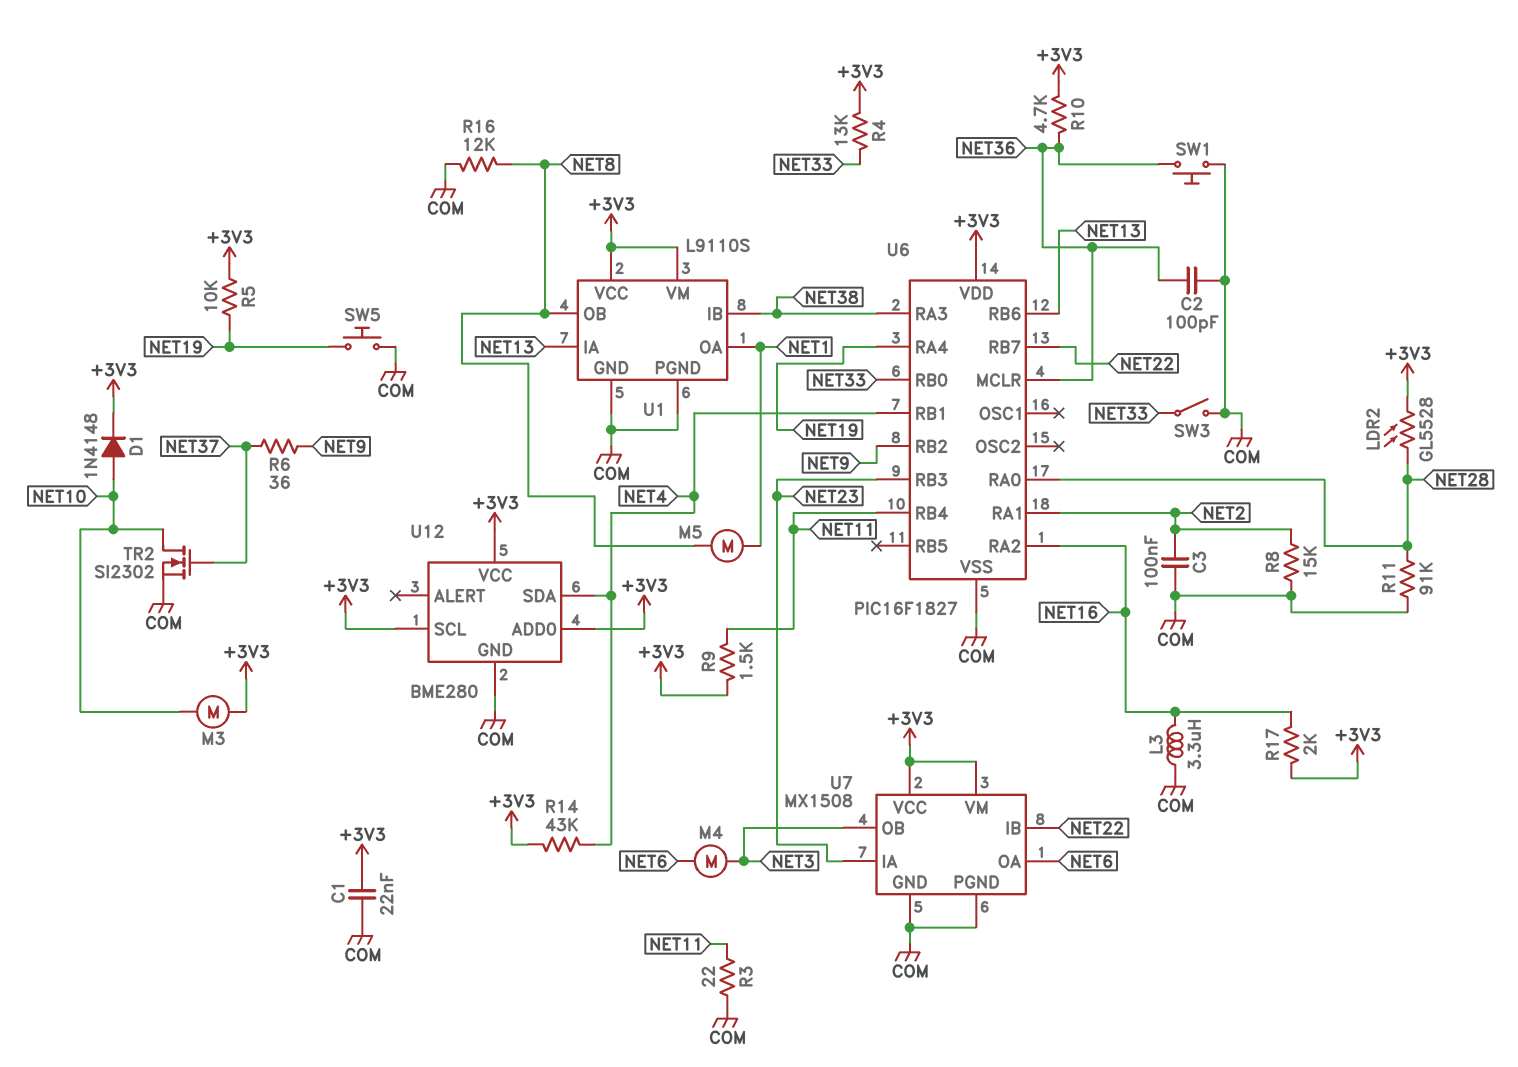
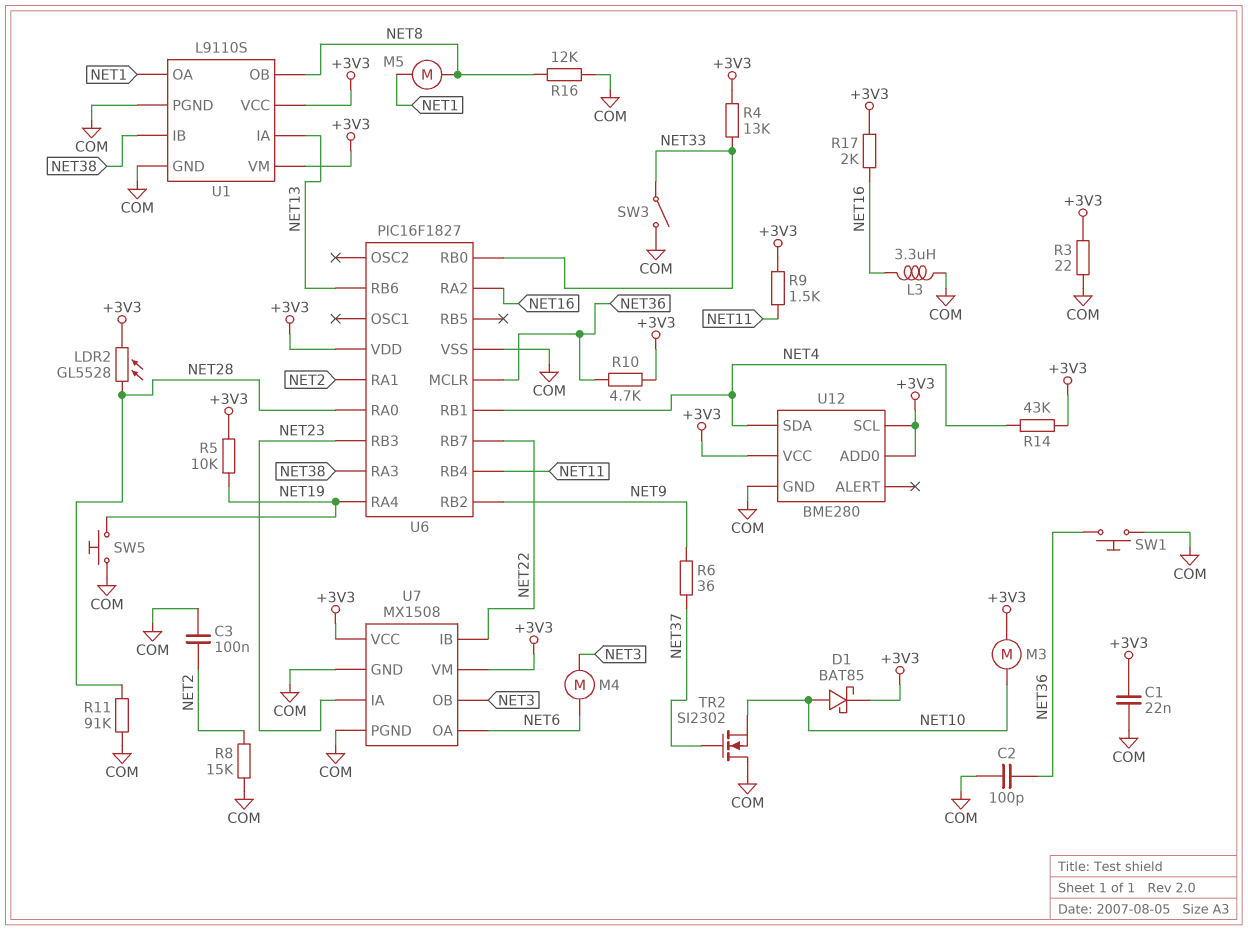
D1: diode 1N4148 (A NET10, K +3V3) -> schottky BAT85 (A NET10, K +3V3)
R3: 22 (COM, NET11) -> 22 (+3V3, COM)
TR2: NMOS SI2302 (G NET37, D NET10, S COM) -> NMOS SI2302 (G NET37, D COM, S NET10)

